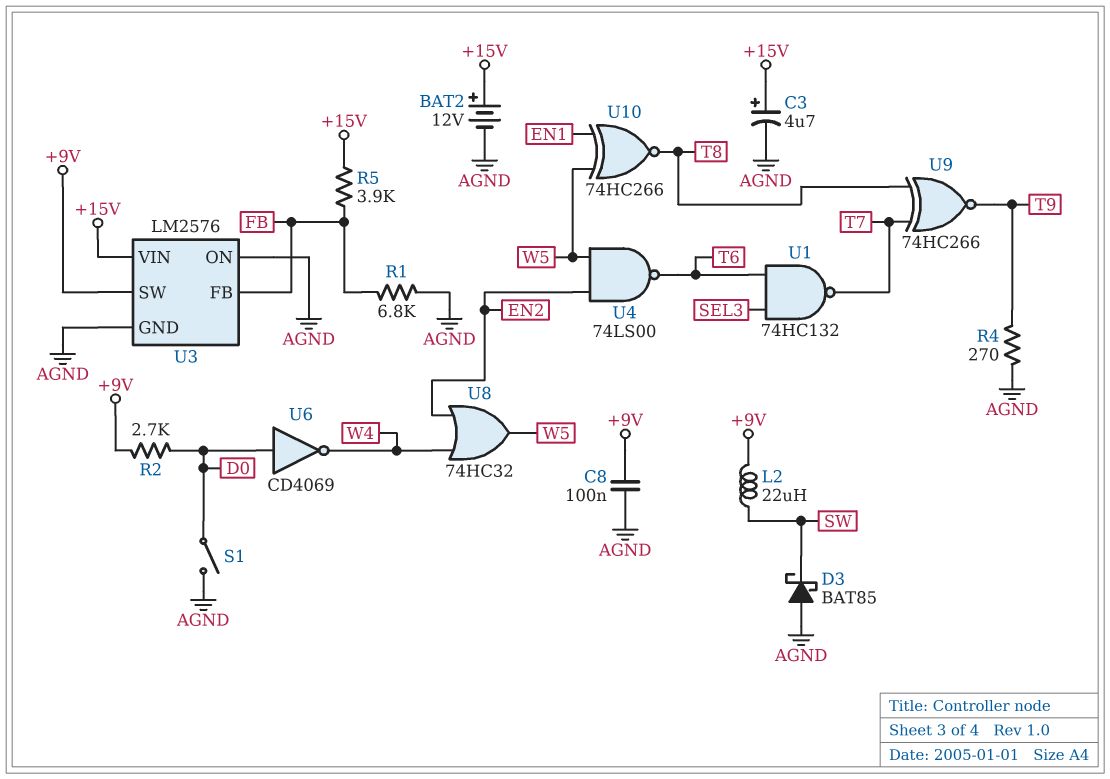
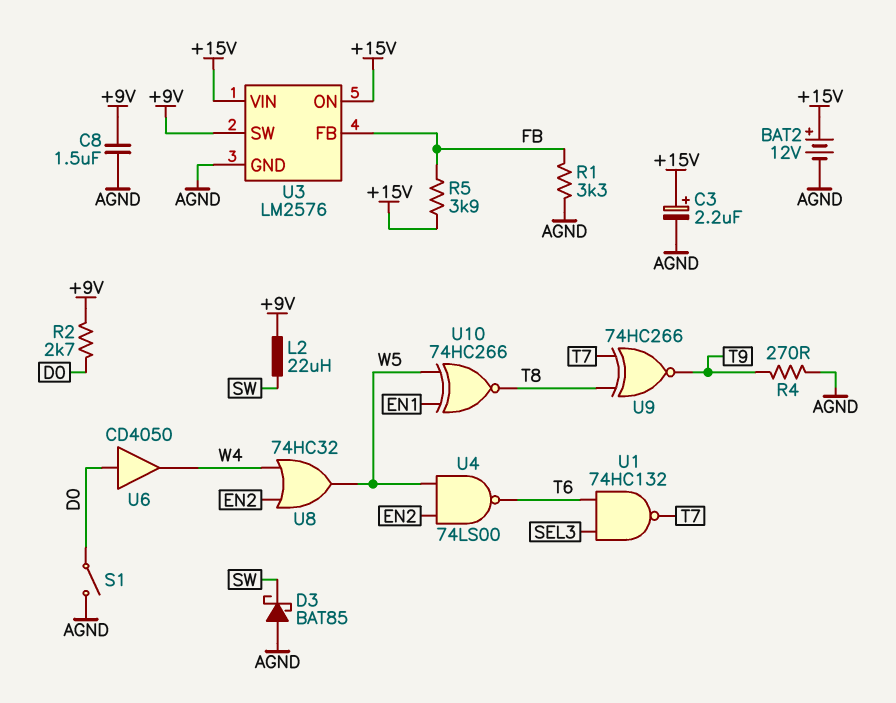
C3: 4.7uF (plus +15V, minus AGND) -> 2.2uF (plus +15V, minus AGND)
C8: 100nF (+9V, AGND) -> 1.5uF (+9V, AGND)
R1: 6.8k (AGND, FB) -> 3.3k (AGND, FB)
U3 pin ON: AGND -> +15V
U6: NOT CD4069 (in D0, out W4) -> buffer CD4050 (in D0, out W4)

